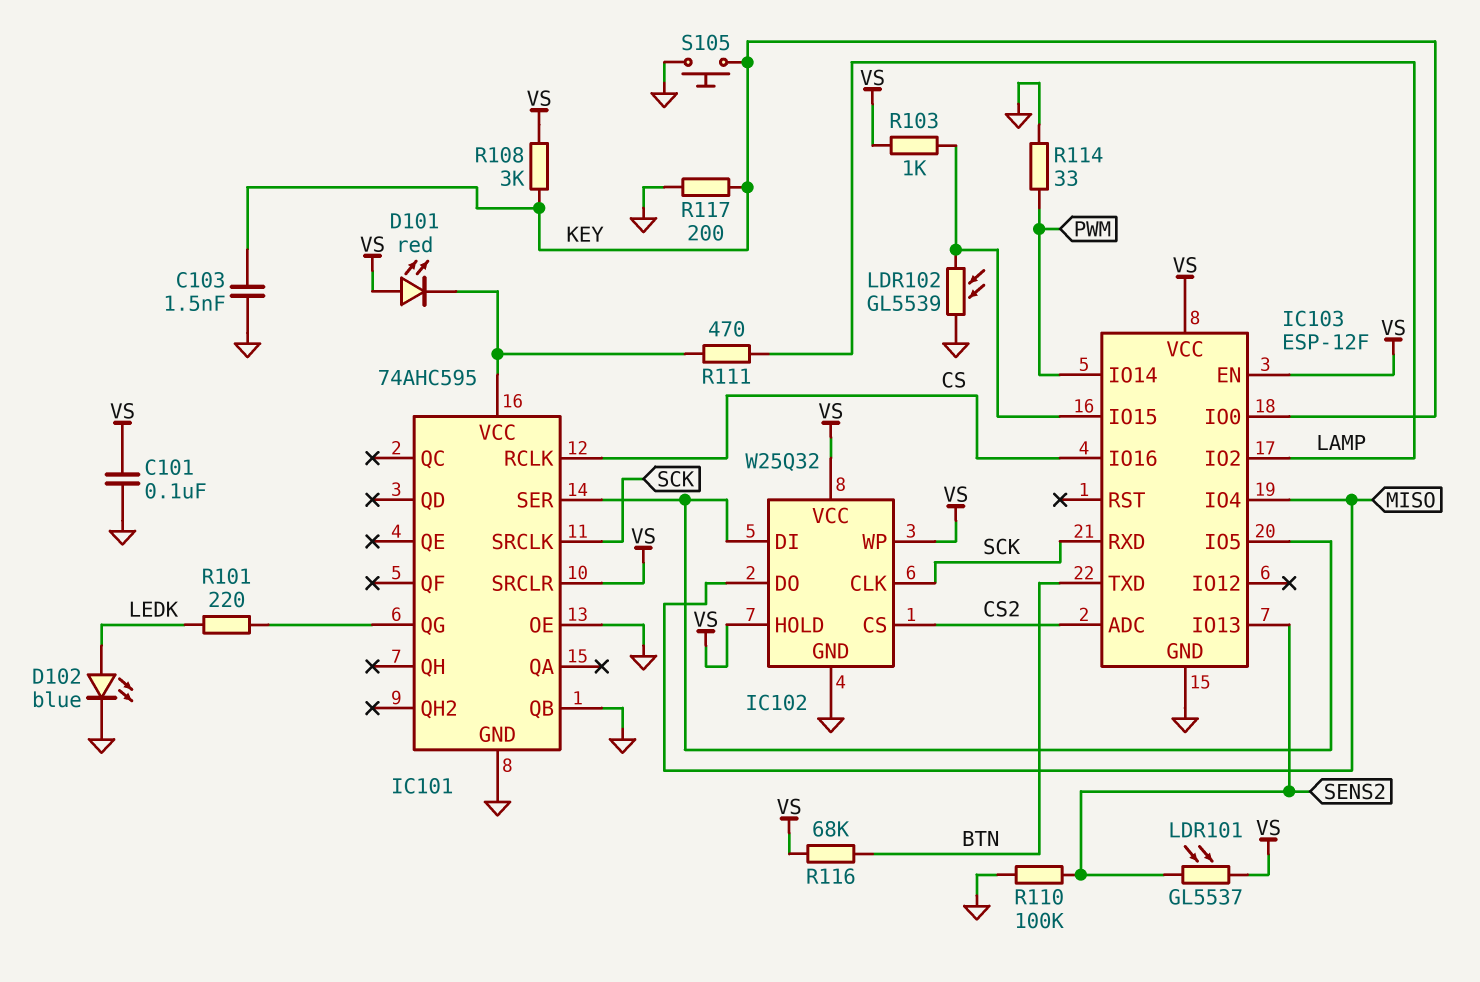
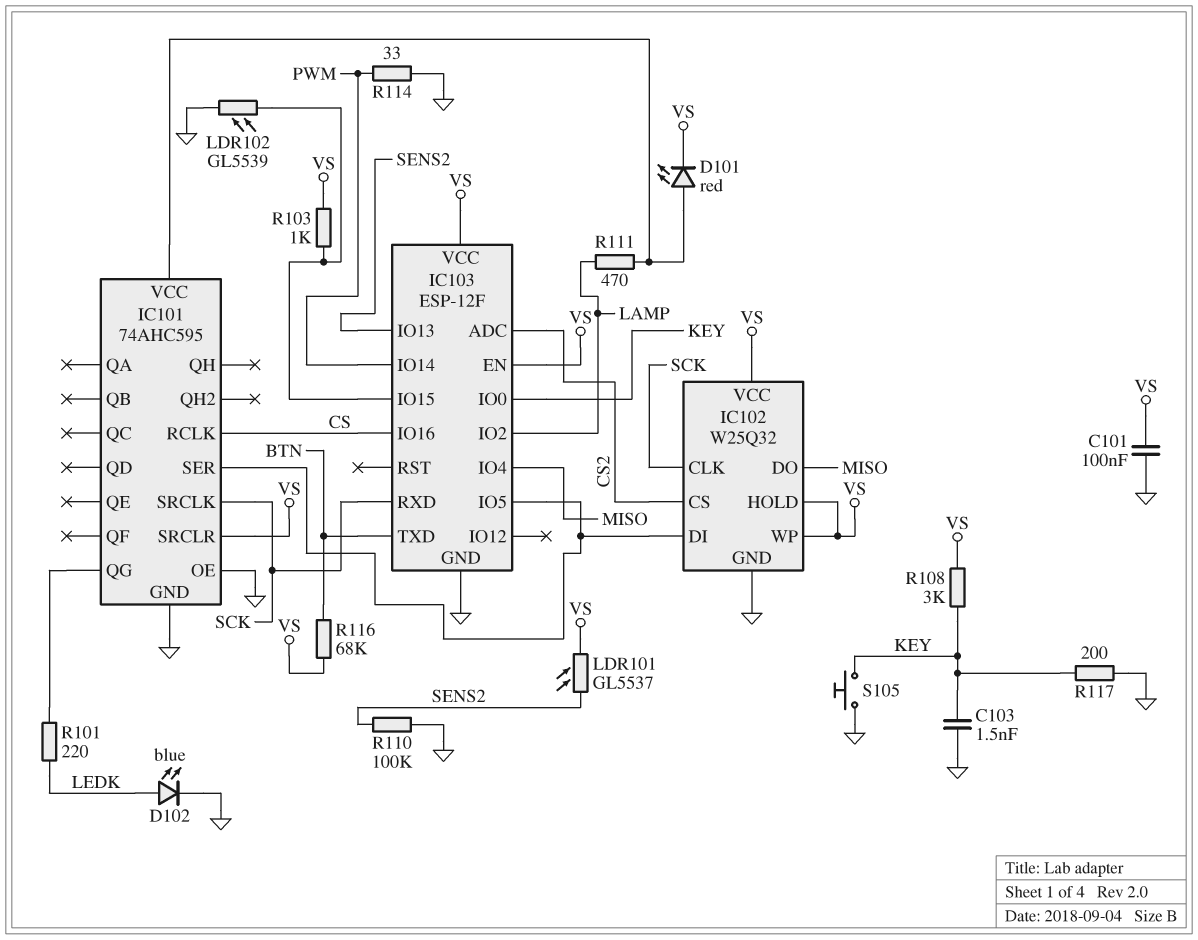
D101: LED red (A VS, K IC101/VCC) -> LED red (A IC101/VCC, K VS)
IC101 pin QB: GND -> none

